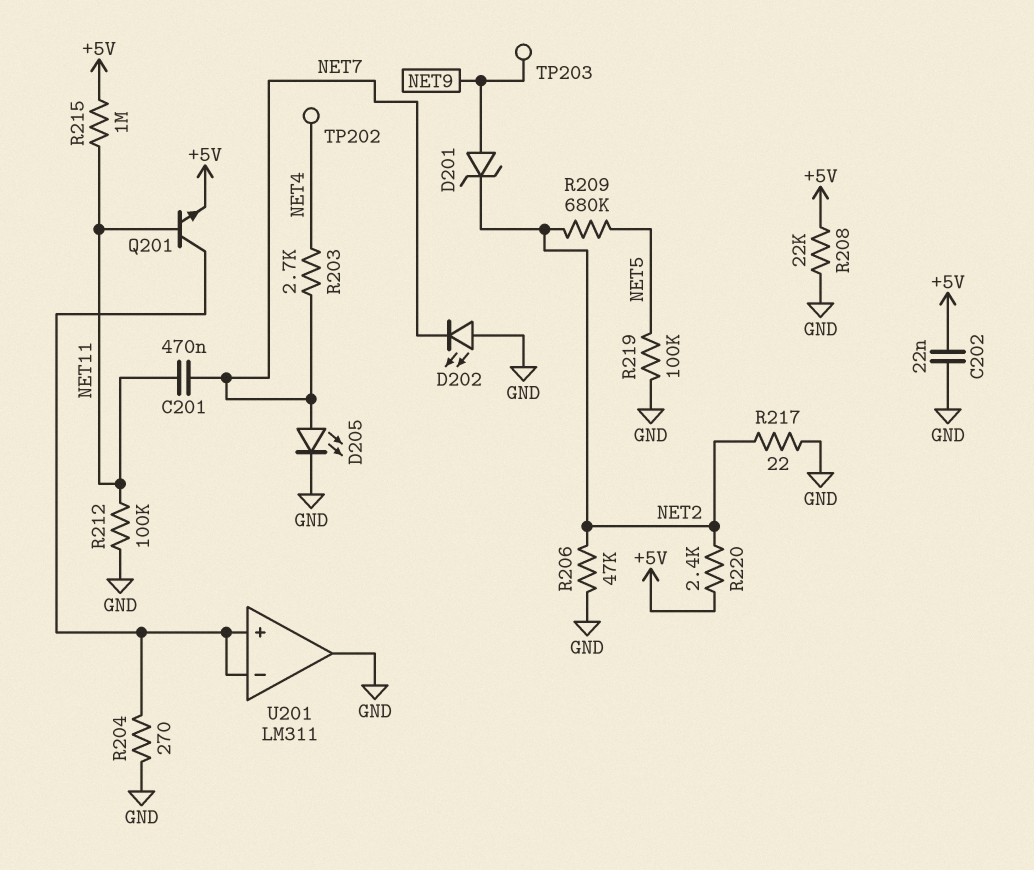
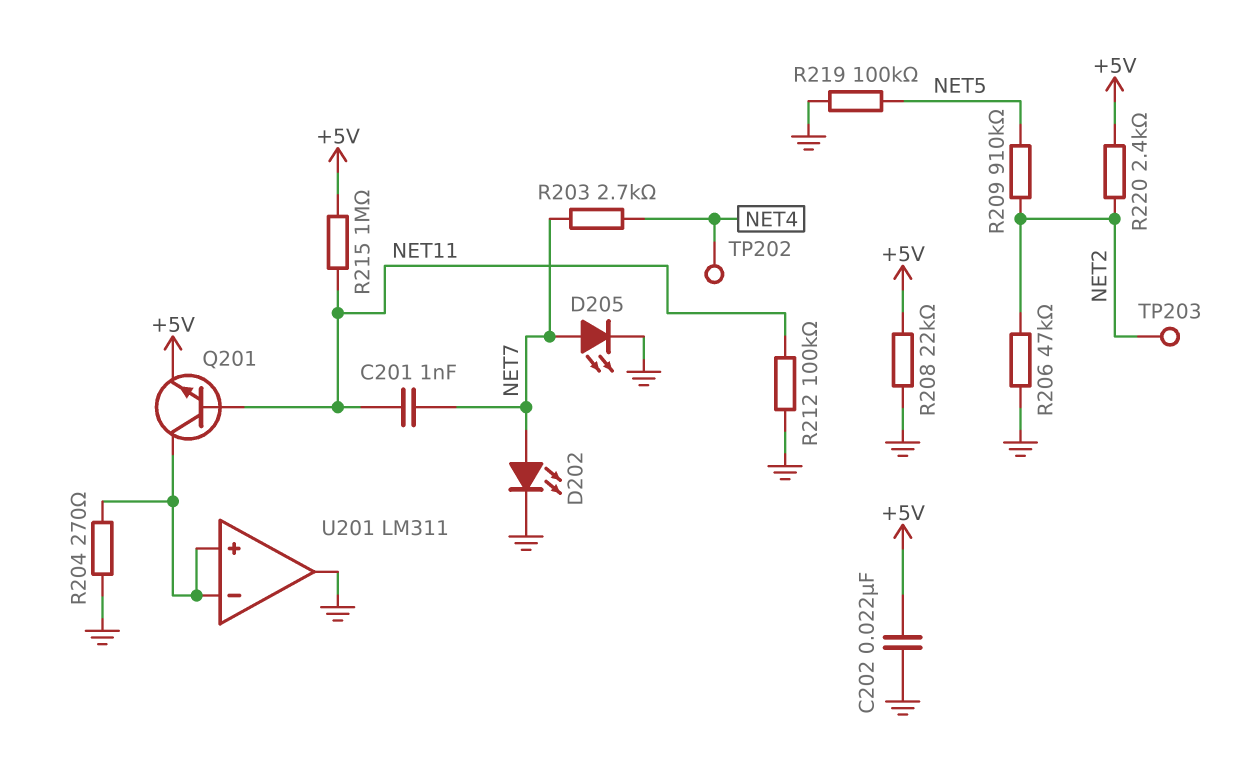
C201: 470nF (NET7, NET11) -> 1nF (NET7, NET11)
D201: zener (A NET9, K NET2) -> none
D202: LED (A GND, K NET7) -> LED (A NET7, K GND)
R209: 680k (NET2, NET5) -> 910k (NET2, NET5)
R217: 22 (GND, NET2) -> none
TP203: test point (NET9) -> test point (NET2)

